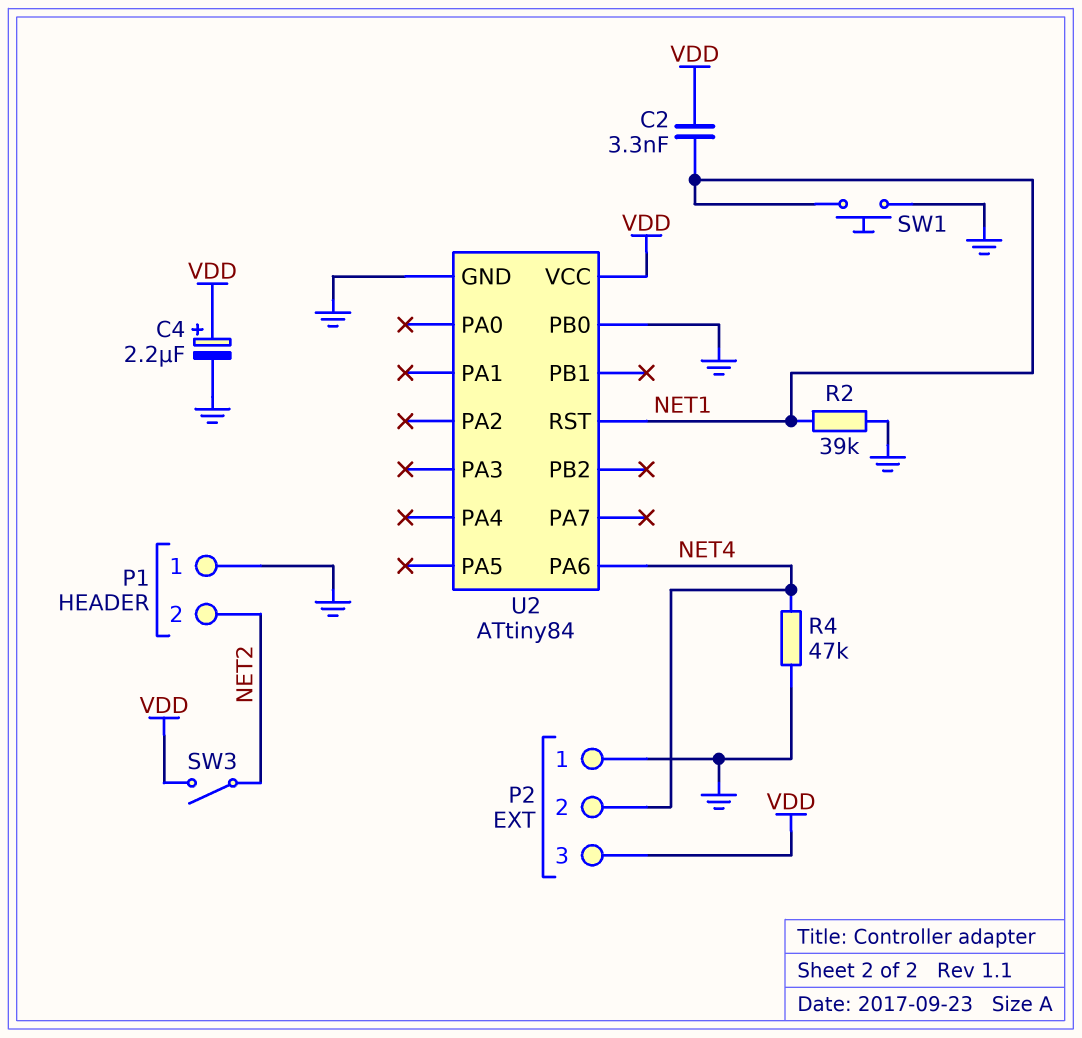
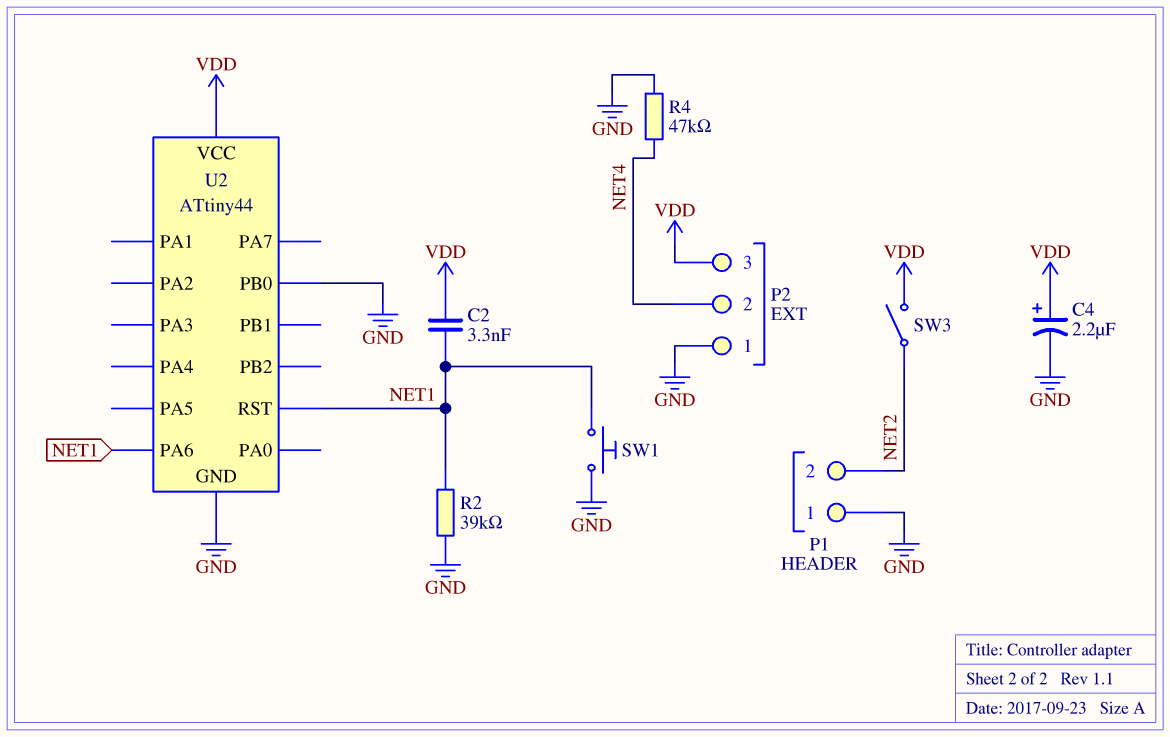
U2: ATtiny84 -> ATtiny44
U2 pin PA6: NET4 -> NET1

